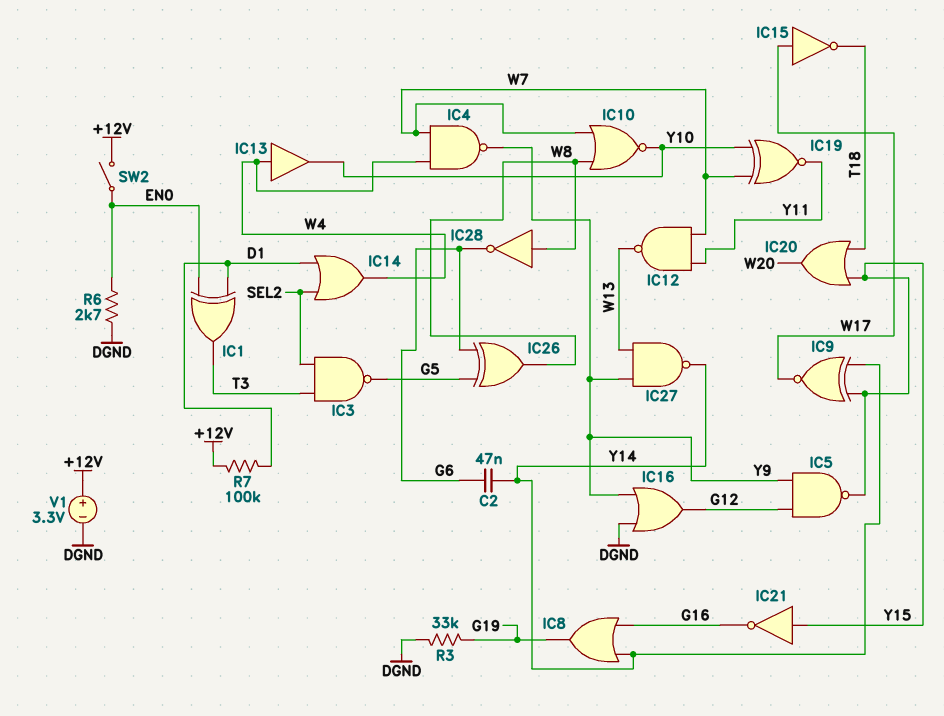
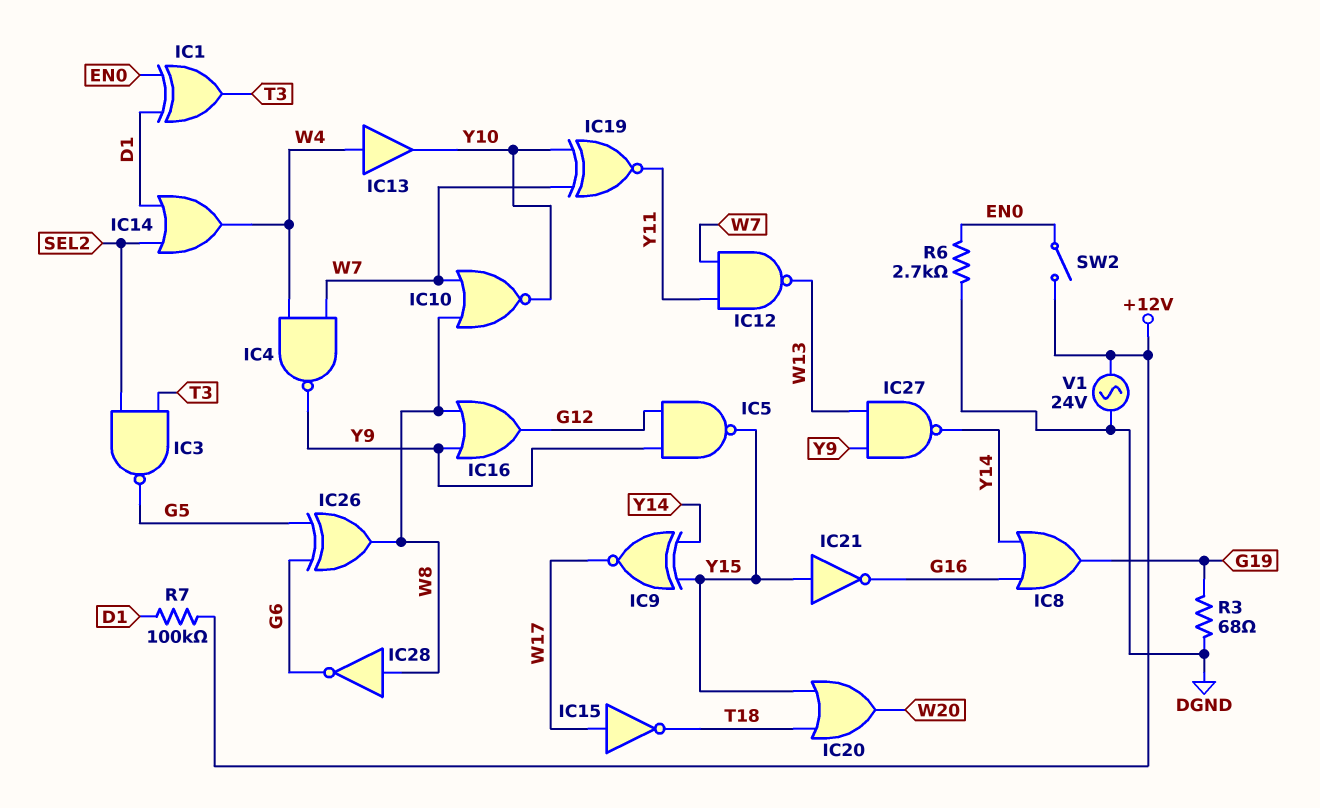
C2: 47nF (G6, Y14) -> none
IC16: OR (in DGND, in Y9, out G12) -> OR (in W8, in Y9, out G12)
R3: 33k (DGND, G19) -> 68 (DGND, G19)
V1: 3.3V (plus +12V, minus DGND) -> AC 24V (+12V, DGND)

